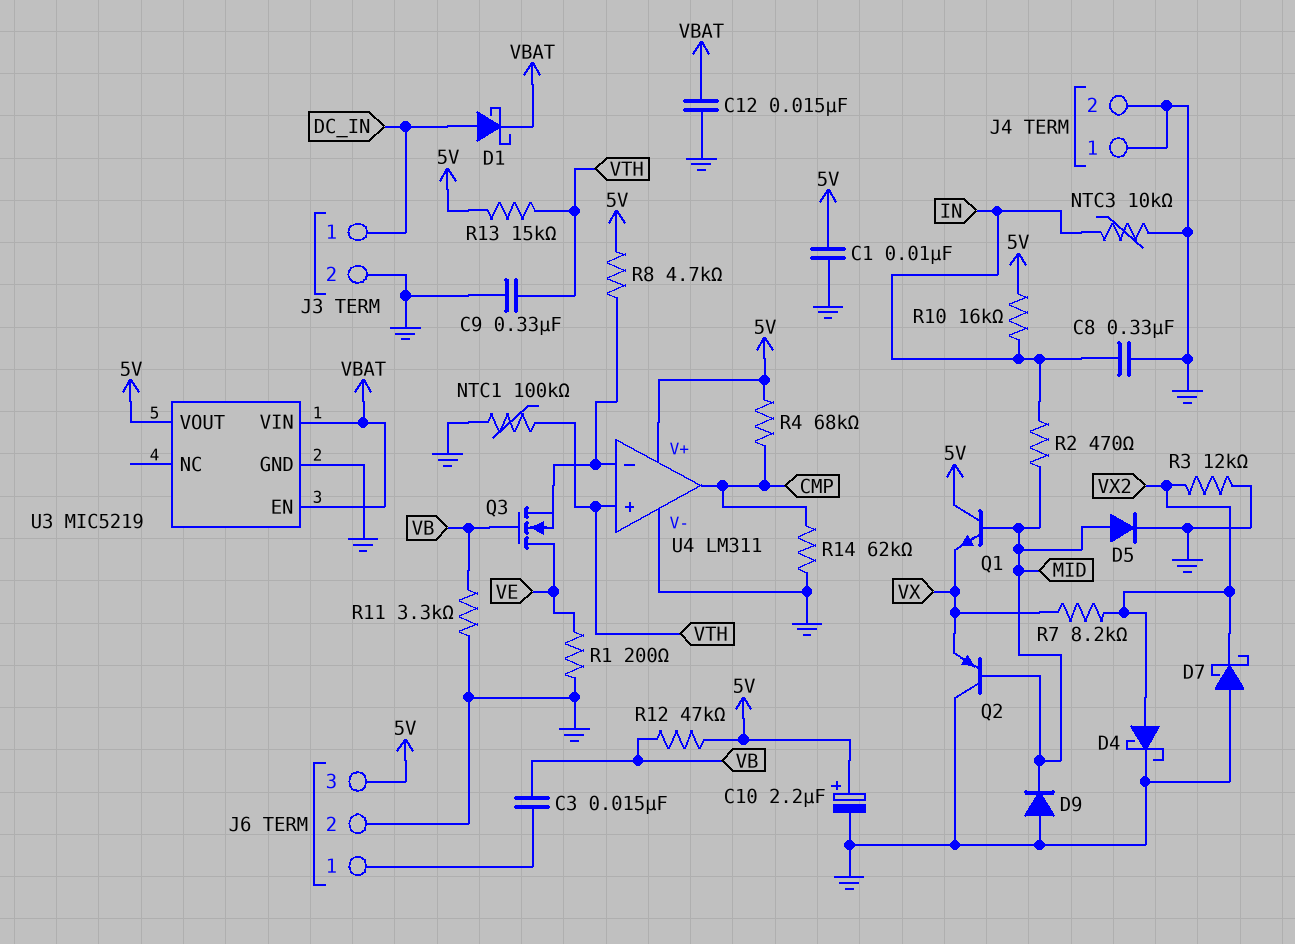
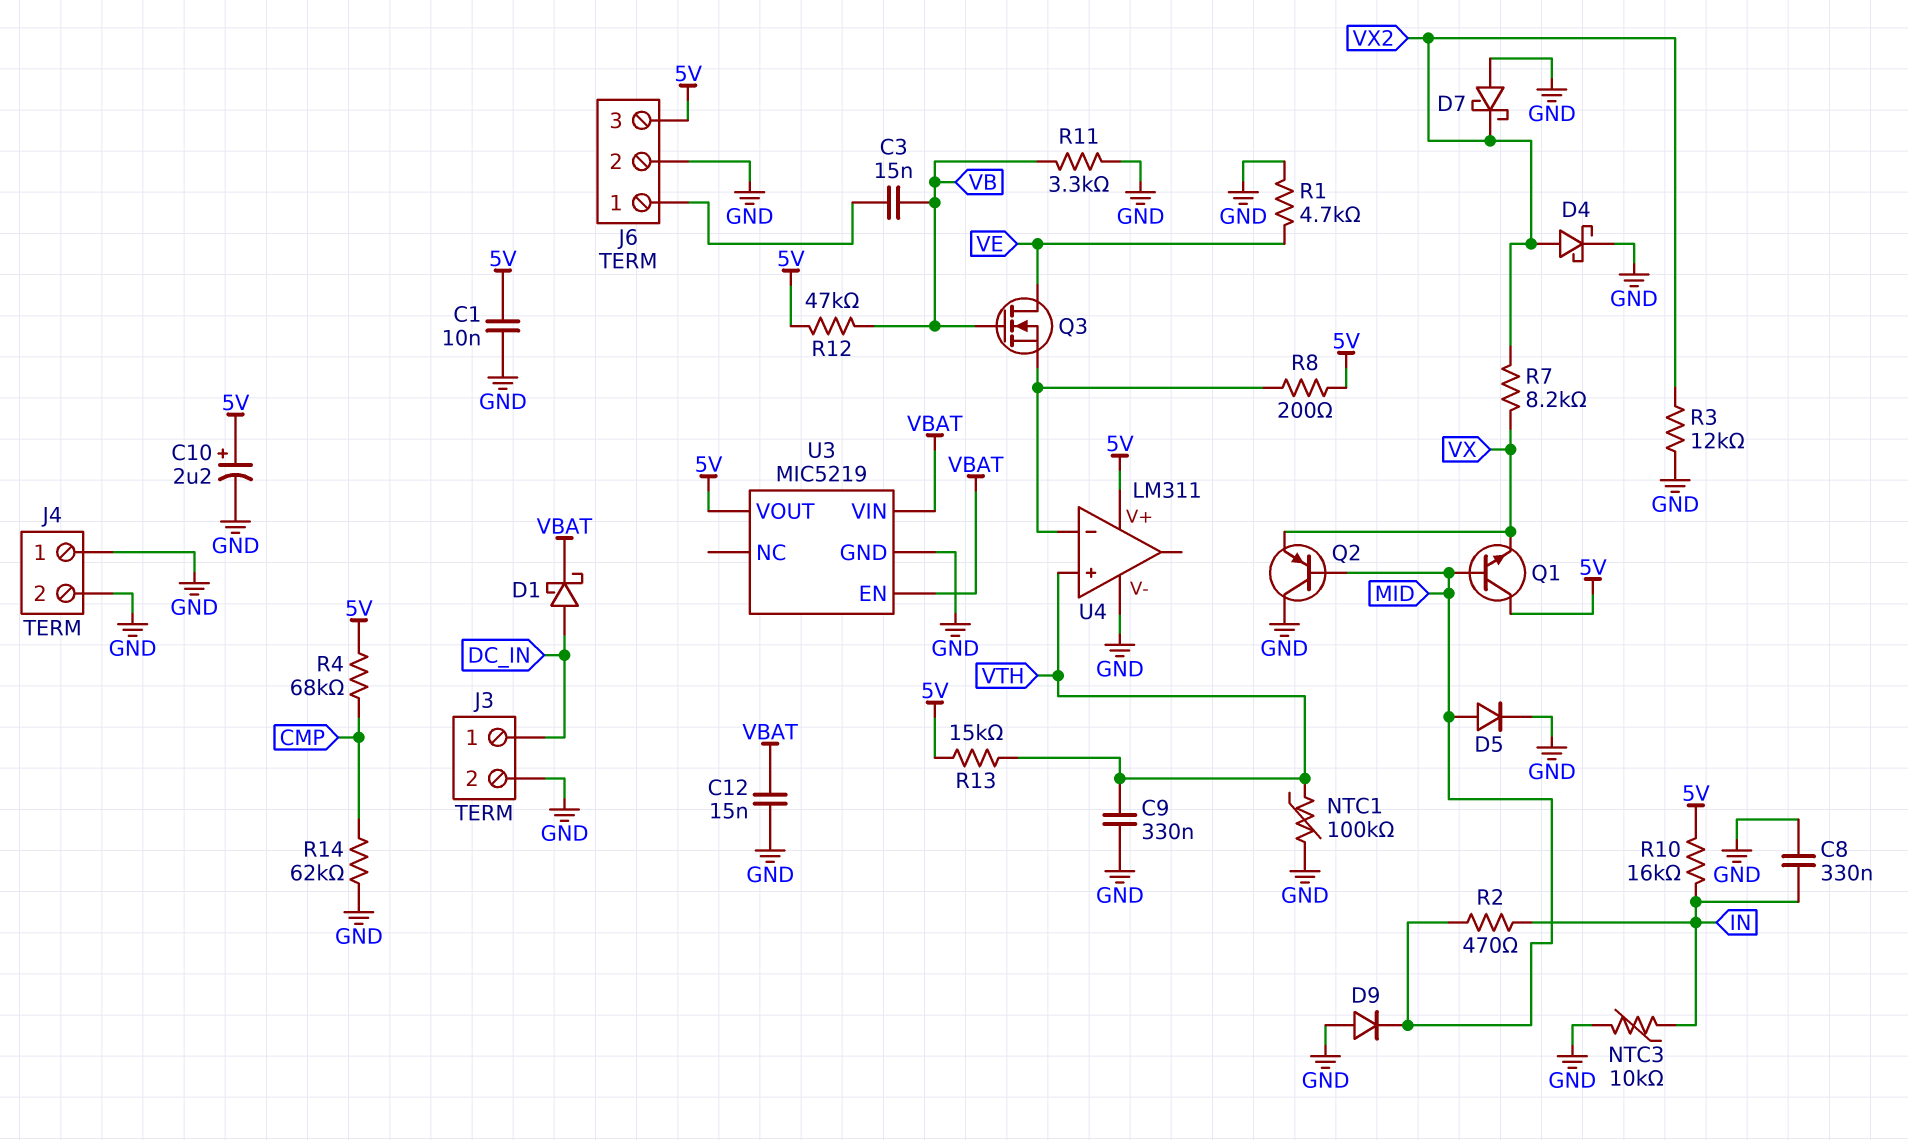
R1: 200 (GND, VE) -> 4.7k (GND, VE)
R8: 4.7k (5V, U4/in-) -> 200 (5V, U4/in-)
U4 pin out: CMP -> none

